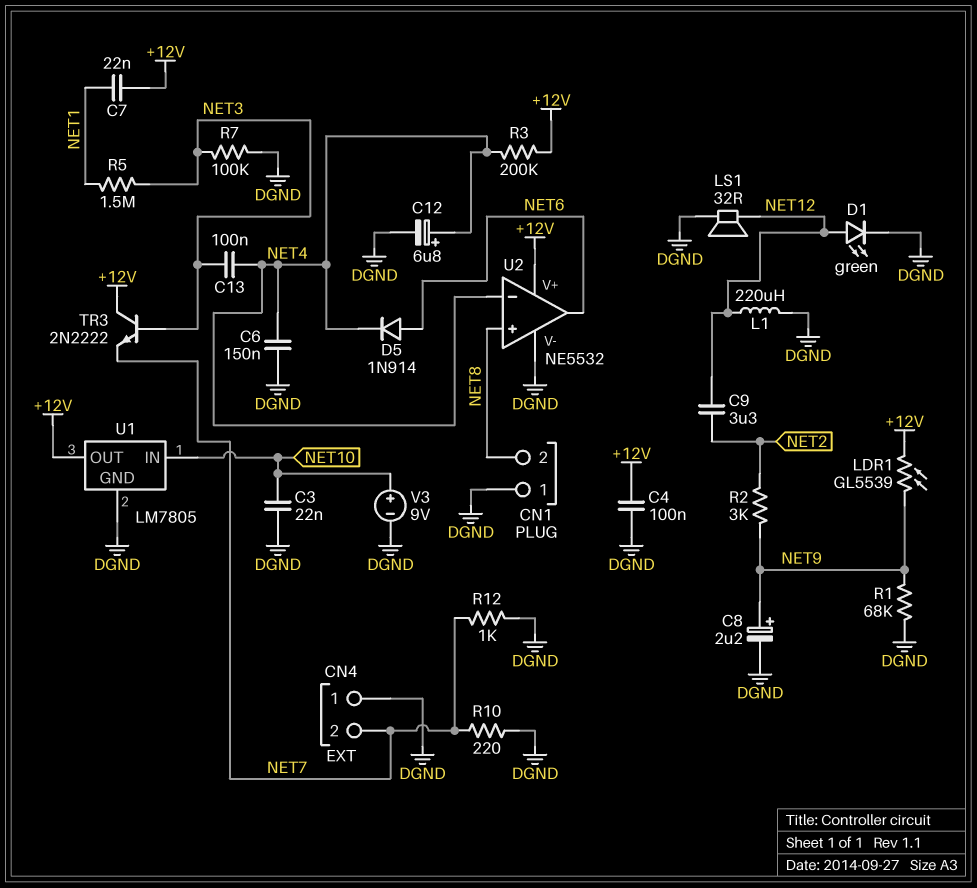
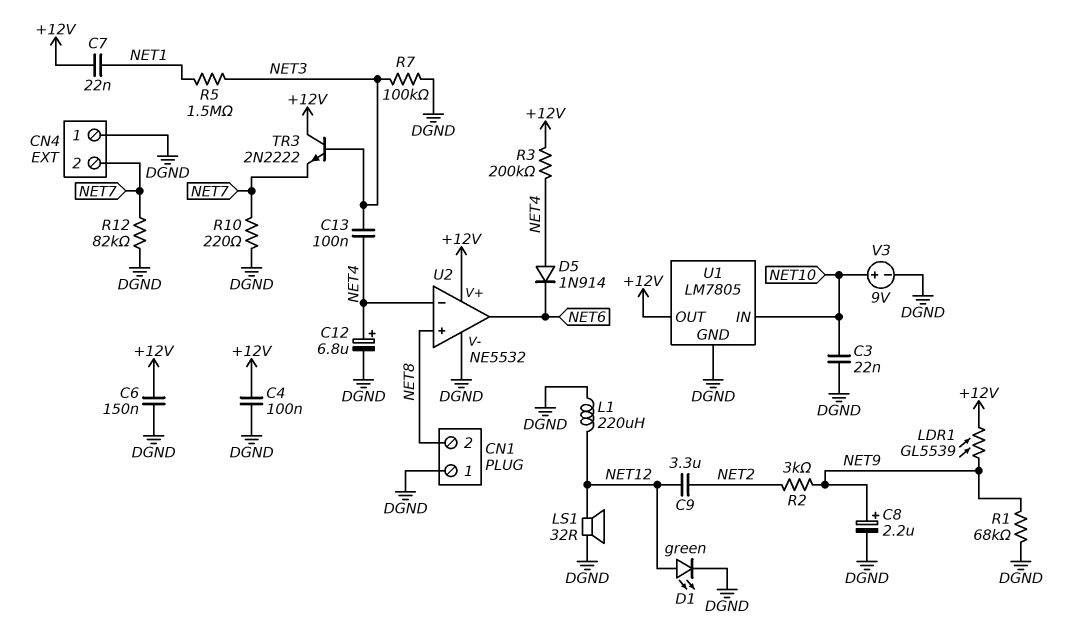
C6: 150nF (DGND, NET4) -> 150nF (+12V, DGND)
D5: diode 1N914 (A NET6, K NET4) -> diode 1N914 (A NET4, K NET6)
R12: 1k (DGND, NET7) -> 82k (DGND, NET7)

